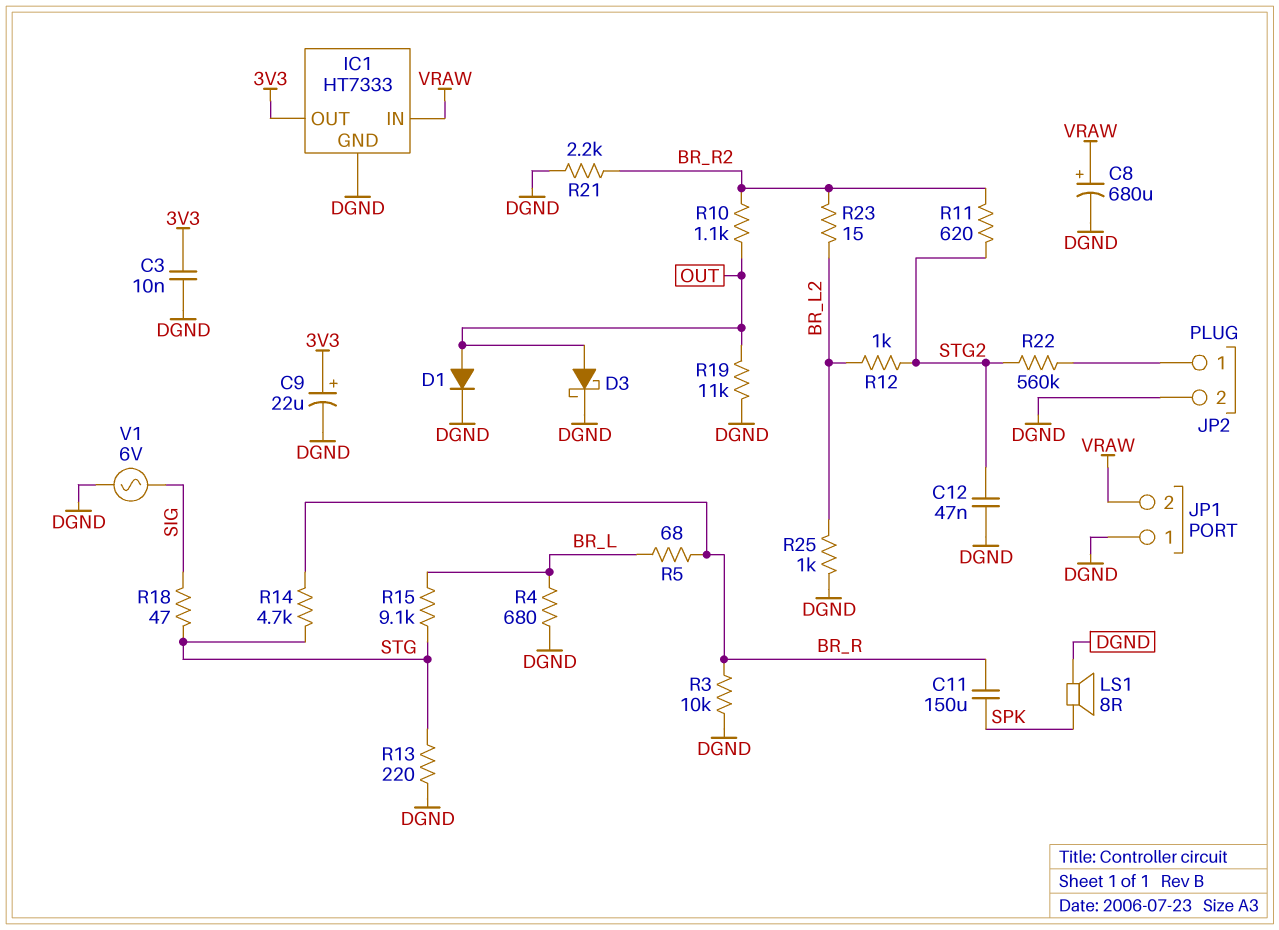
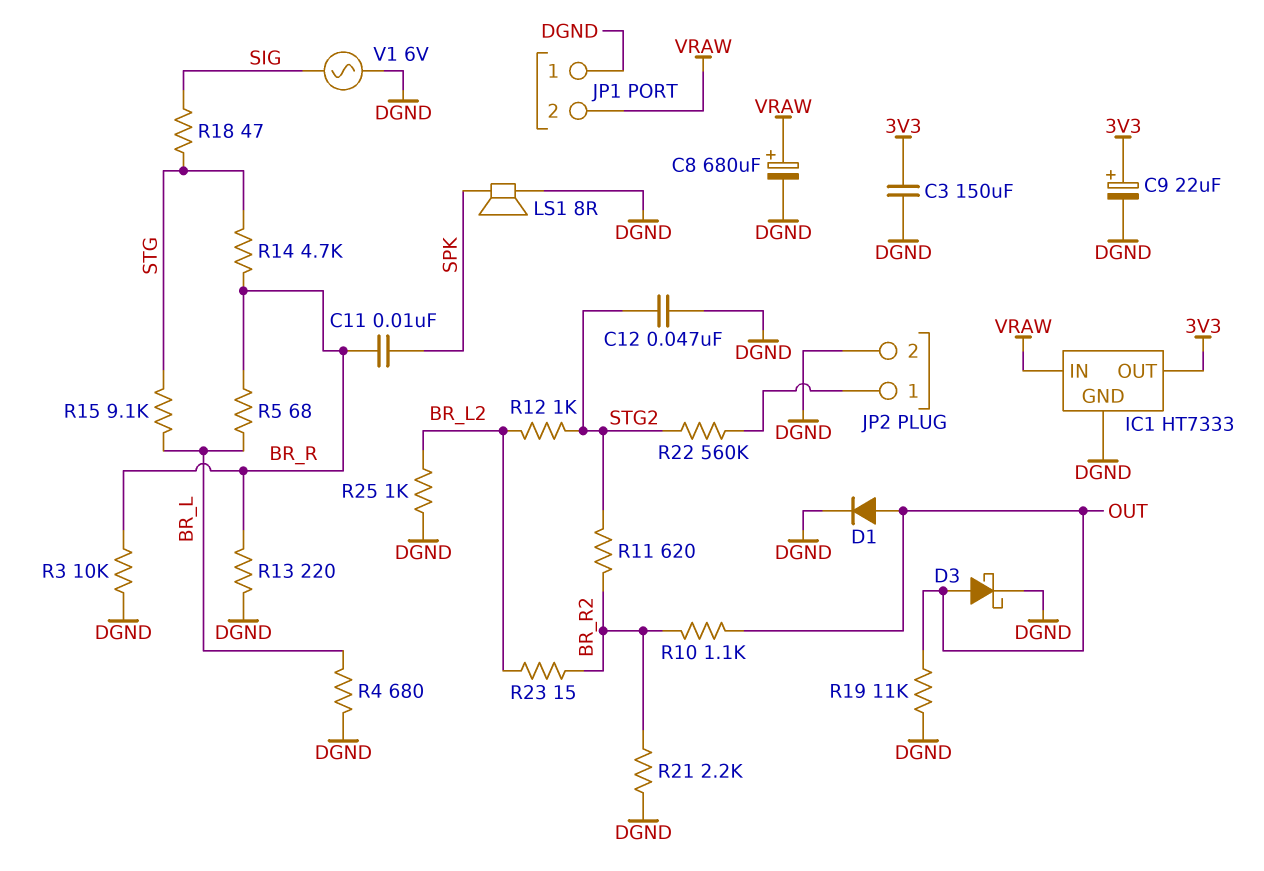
C3: 10nF (3V3, DGND) -> 150uF (3V3, DGND)
C11: 150uF (BR_R, SPK) -> 10nF (BR_R, SPK)
R13: 220 (DGND, STG) -> 220 (BR_R, DGND)

